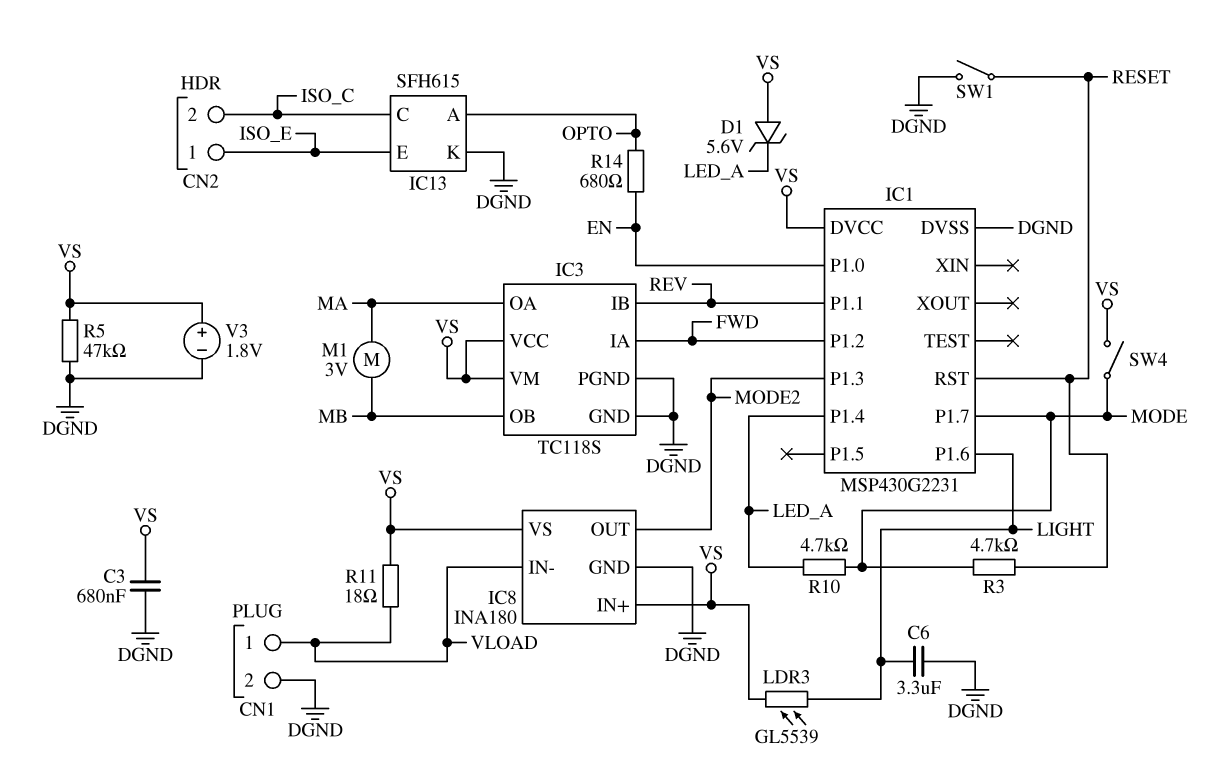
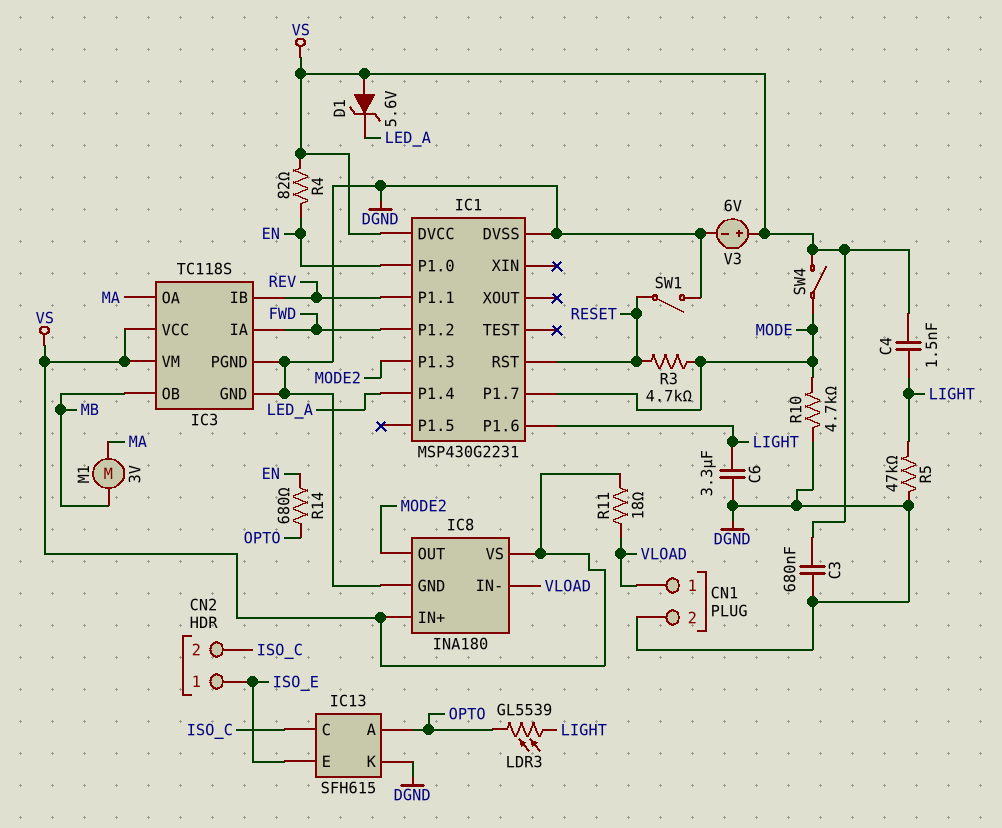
C4: none -> 1.5nF (LIGHT, VS)
LDR3: GL5539 (LIGHT, VS) -> GL5539 (LIGHT, OPTO)
R4: none -> 82 (EN, VS)
R5: 47k (DGND, VS) -> 47k (DGND, LIGHT)
R10: 4.7k (LED_A, MODE) -> 4.7k (DGND, MODE)
V3: 1.8V (plus VS, minus DGND) -> 6V (plus VS, minus DGND)

